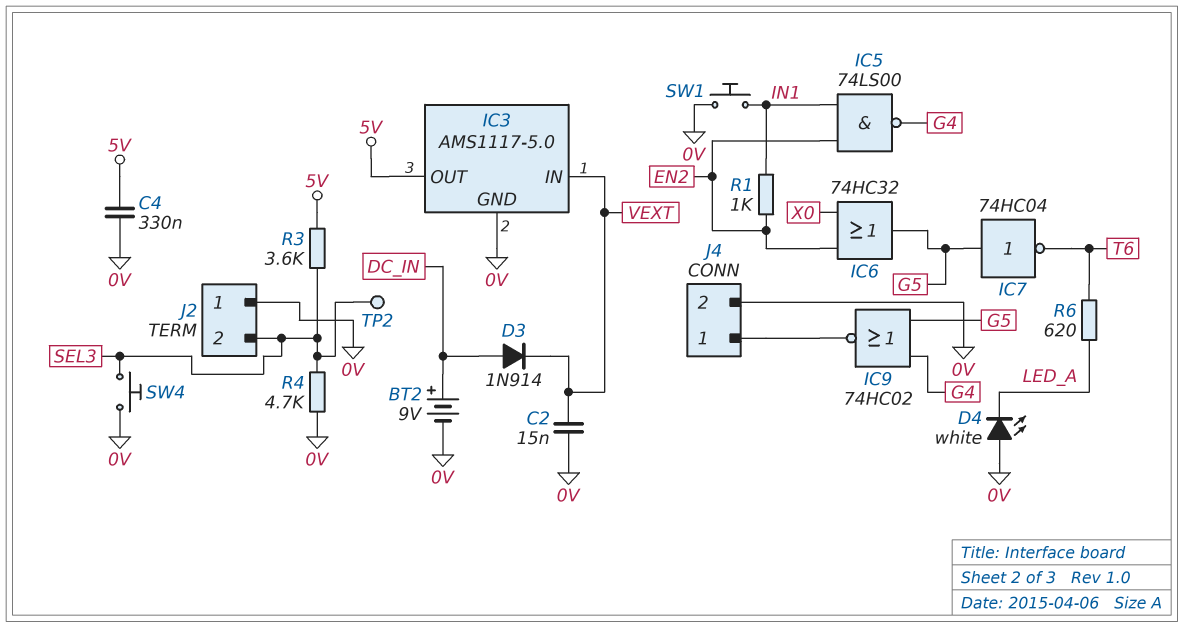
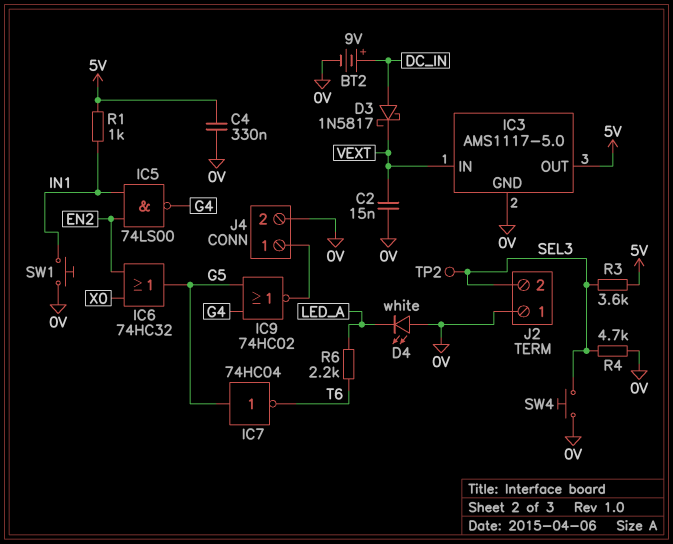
D3: diode 1N914 (A DC_IN, K VEXT) -> schottky 1N5817 (A DC_IN, K VEXT)
R1: 1k (EN2, IN1) -> 1k (5V, IN1)
R6: 620 (LED_A, T6) -> 2.2k (LED_A, T6)

